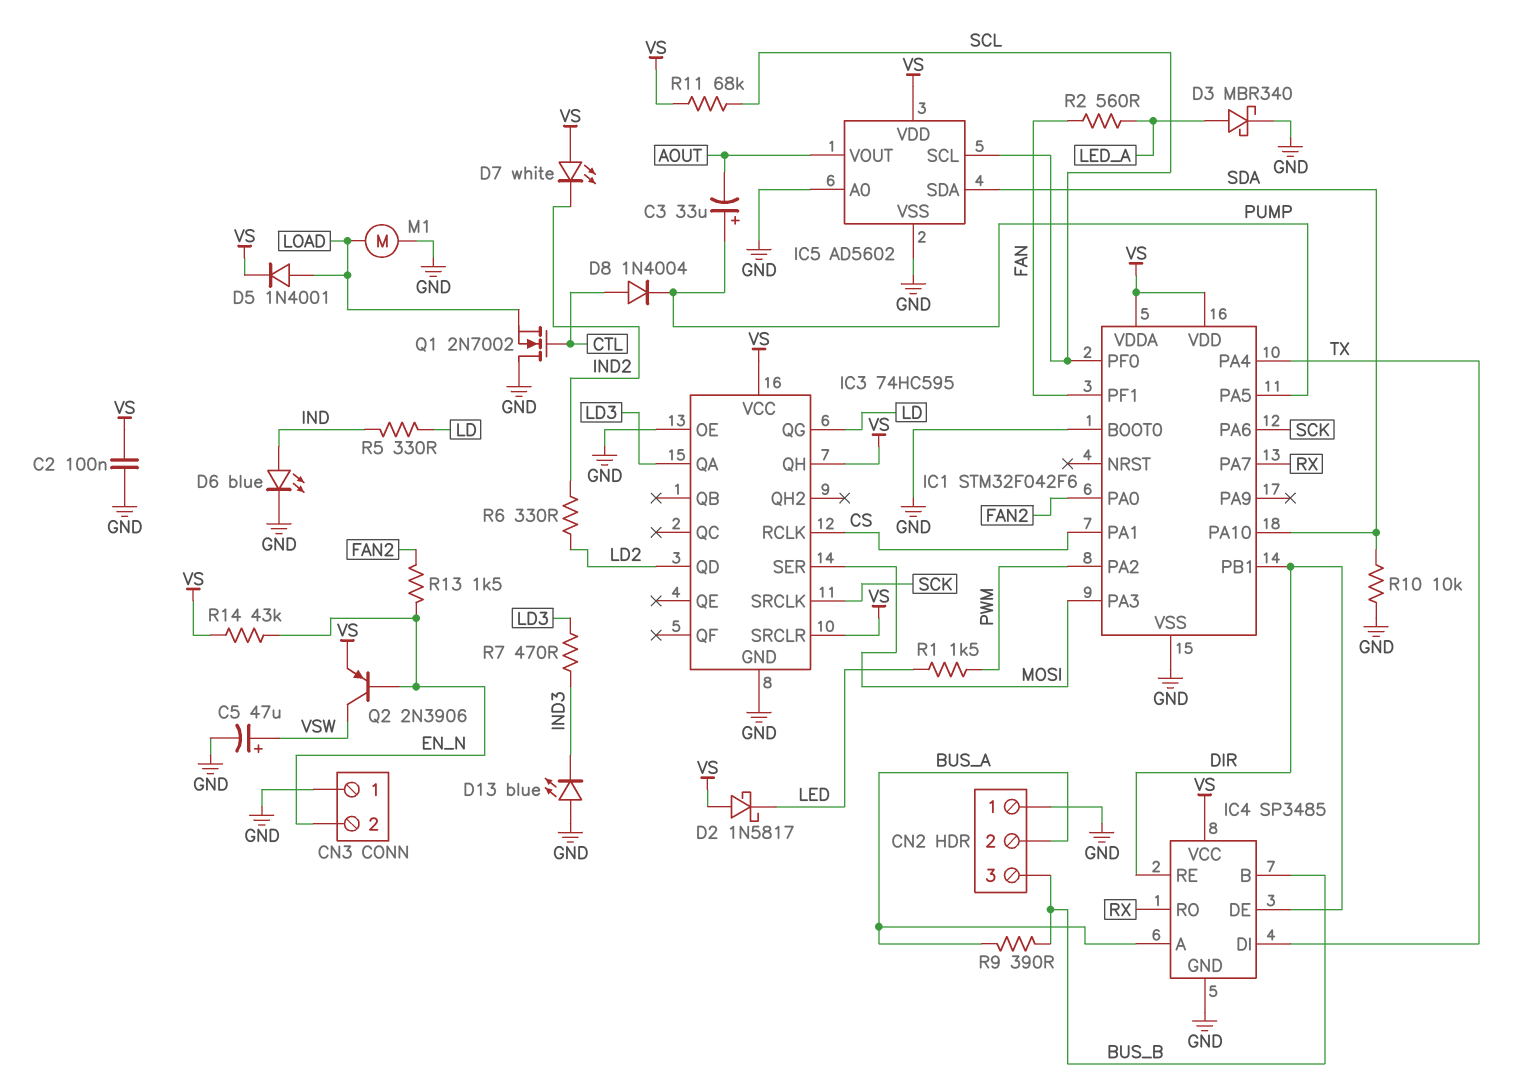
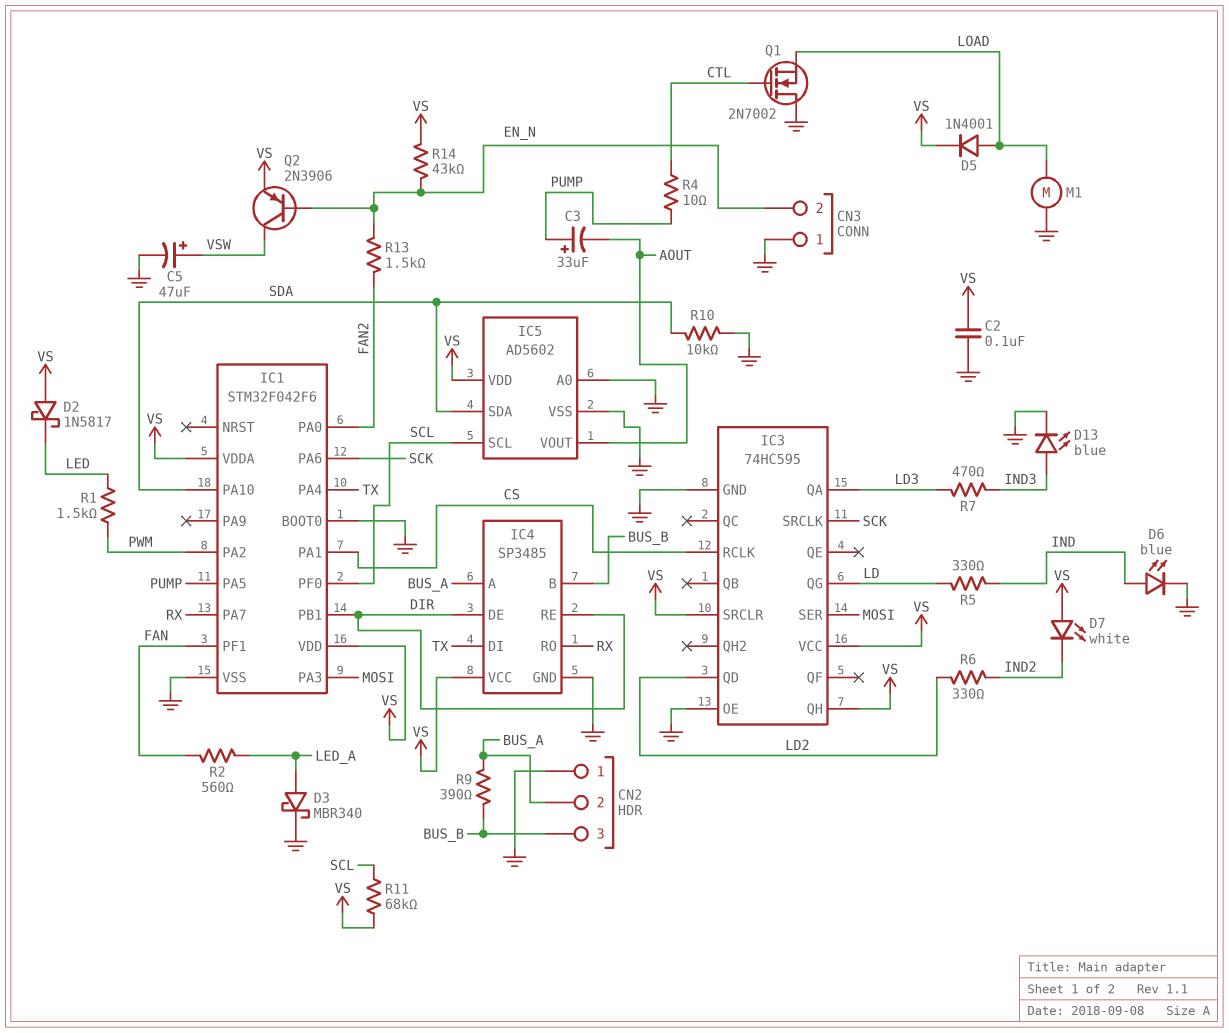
D8: diode 1N4004 (A CTL, K PUMP) -> none
D13: LED blue (A GND, K IND3) -> LED blue (A IND3, K GND)
R4: none -> 10 (CTL, PUMP)

